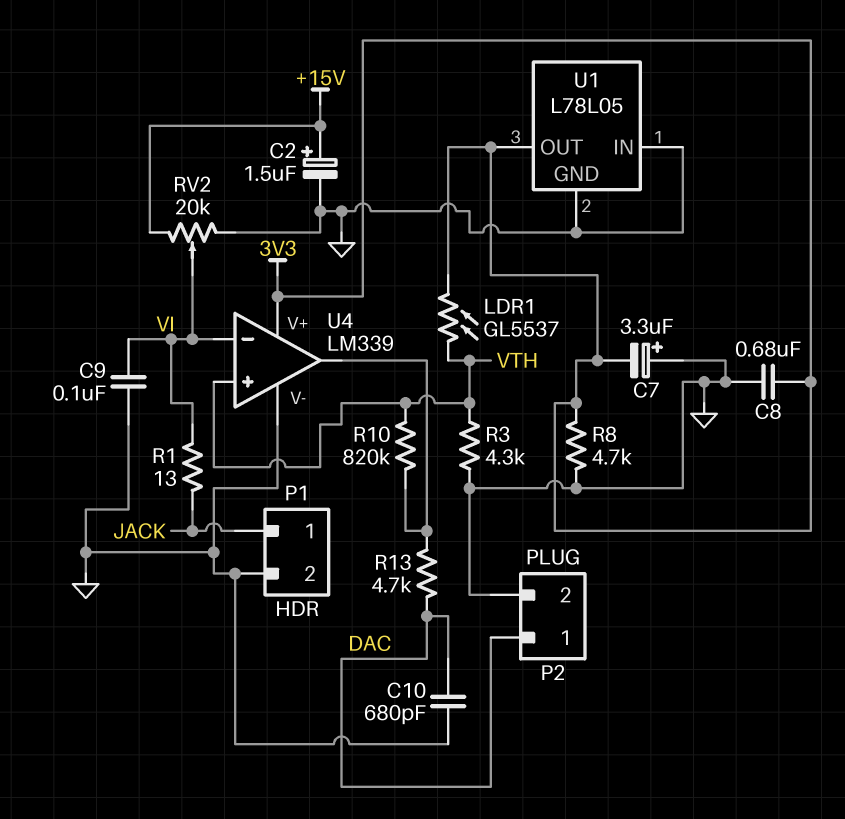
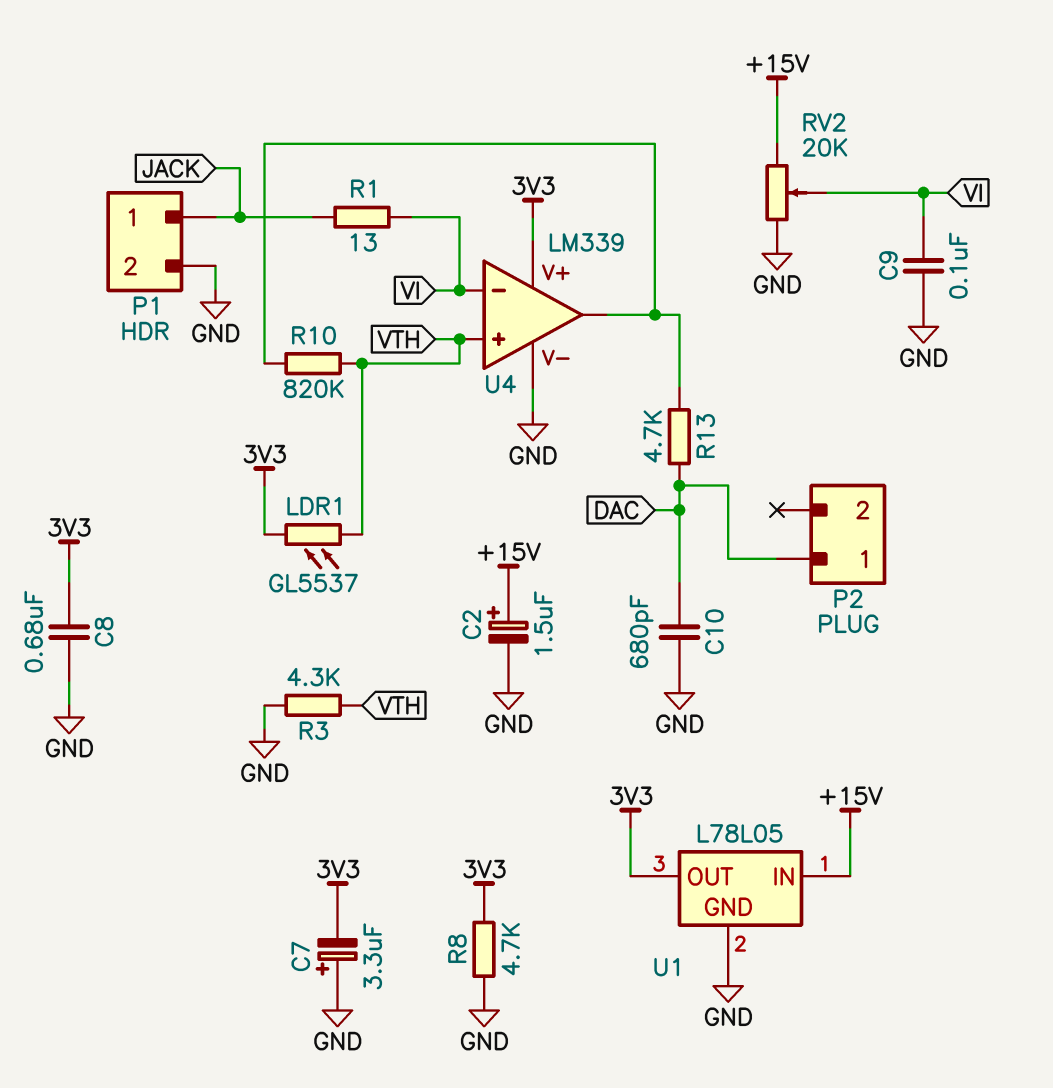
P2 pin 2: GND -> none
U1 pin IN: GND -> +15V

